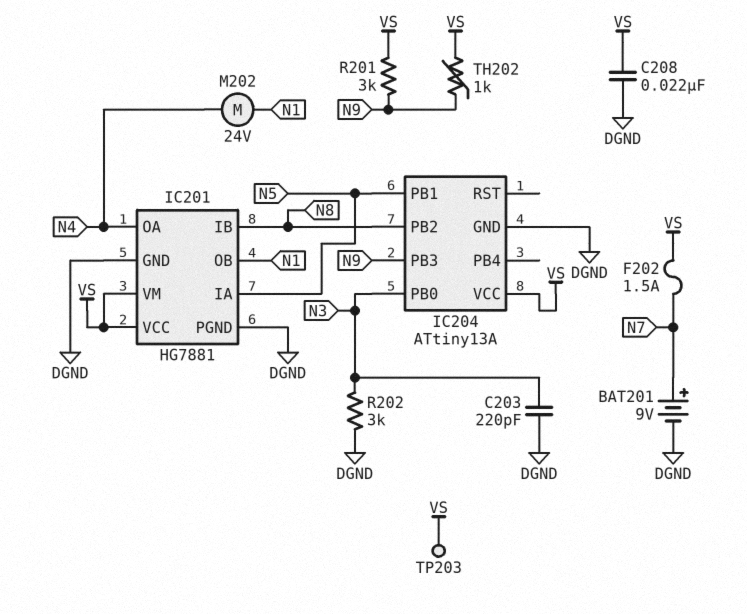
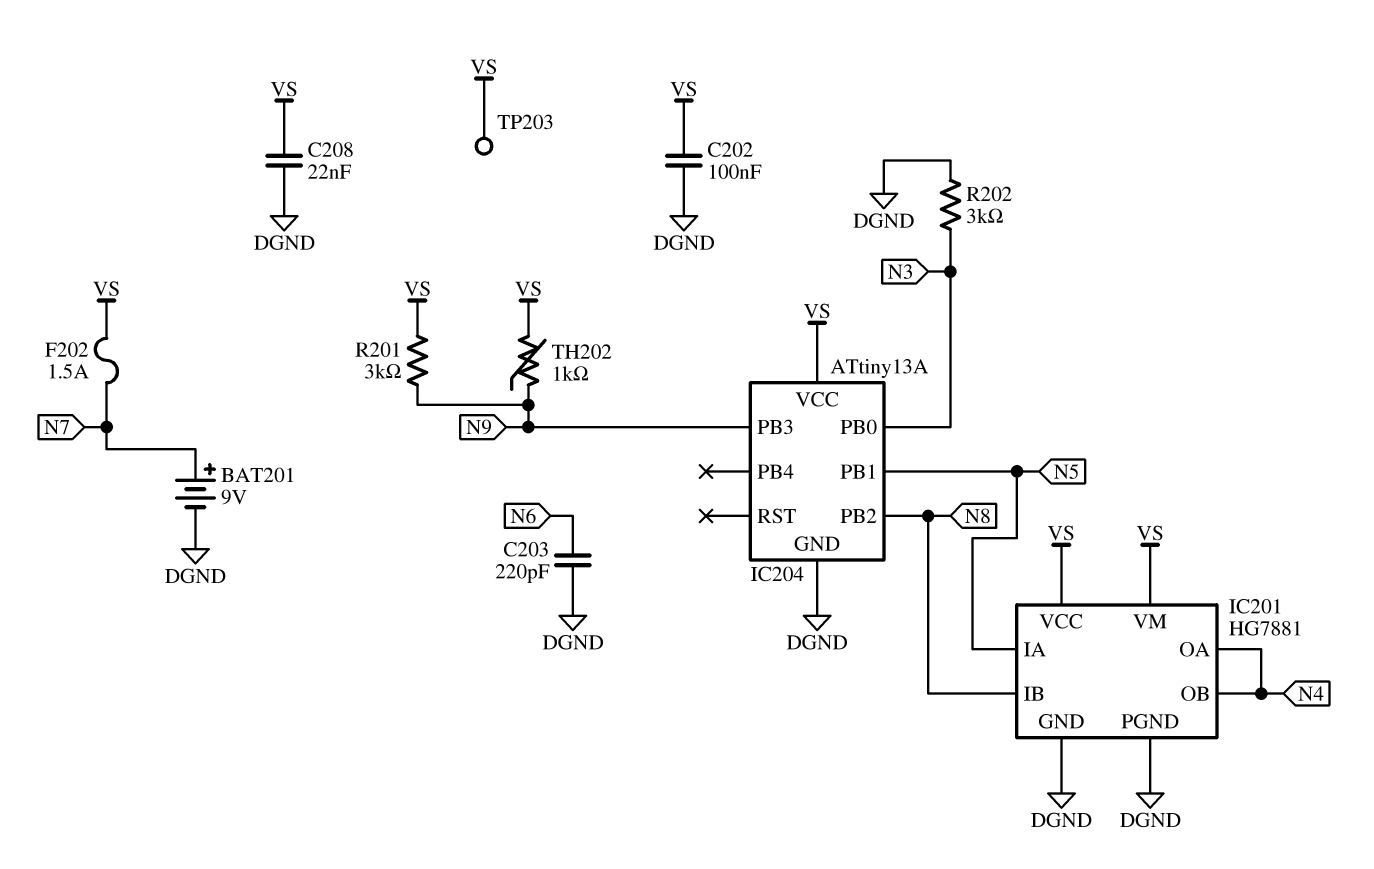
C202: none -> 100nF (DGND, VS)
C203: 220pF (DGND, N3) -> 220pF (DGND, N6)
IC201 pin OB: N1 -> N4
M202: motor 24V (N1, N4) -> none

